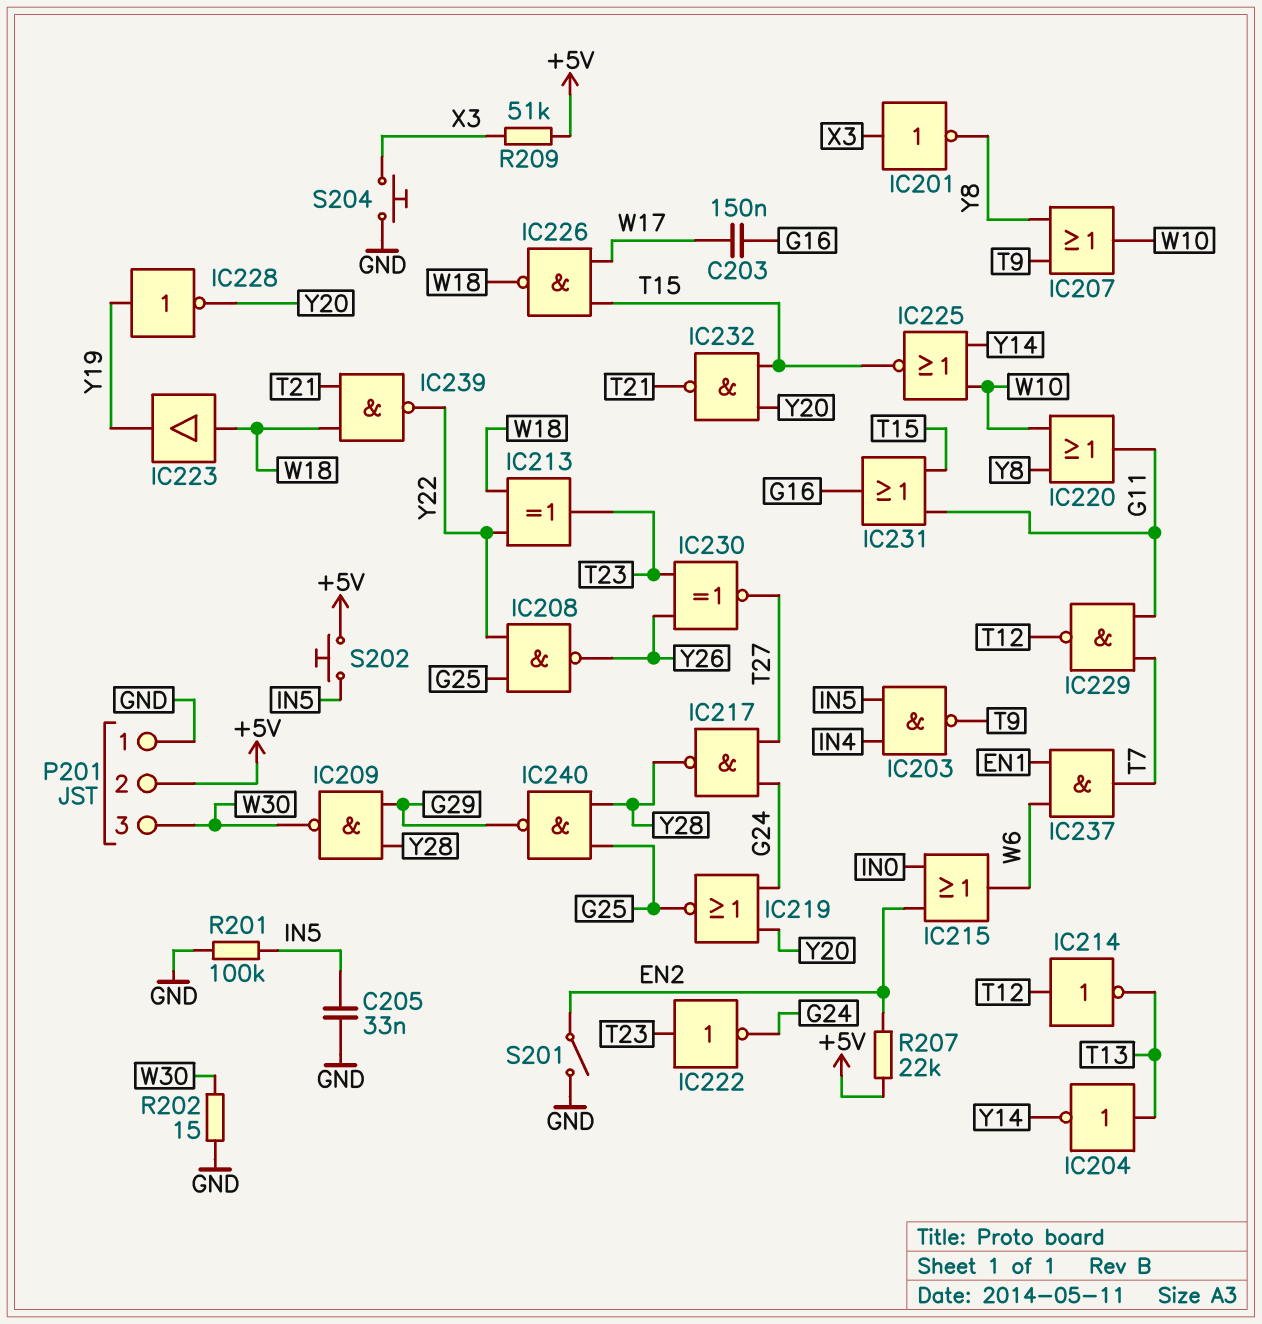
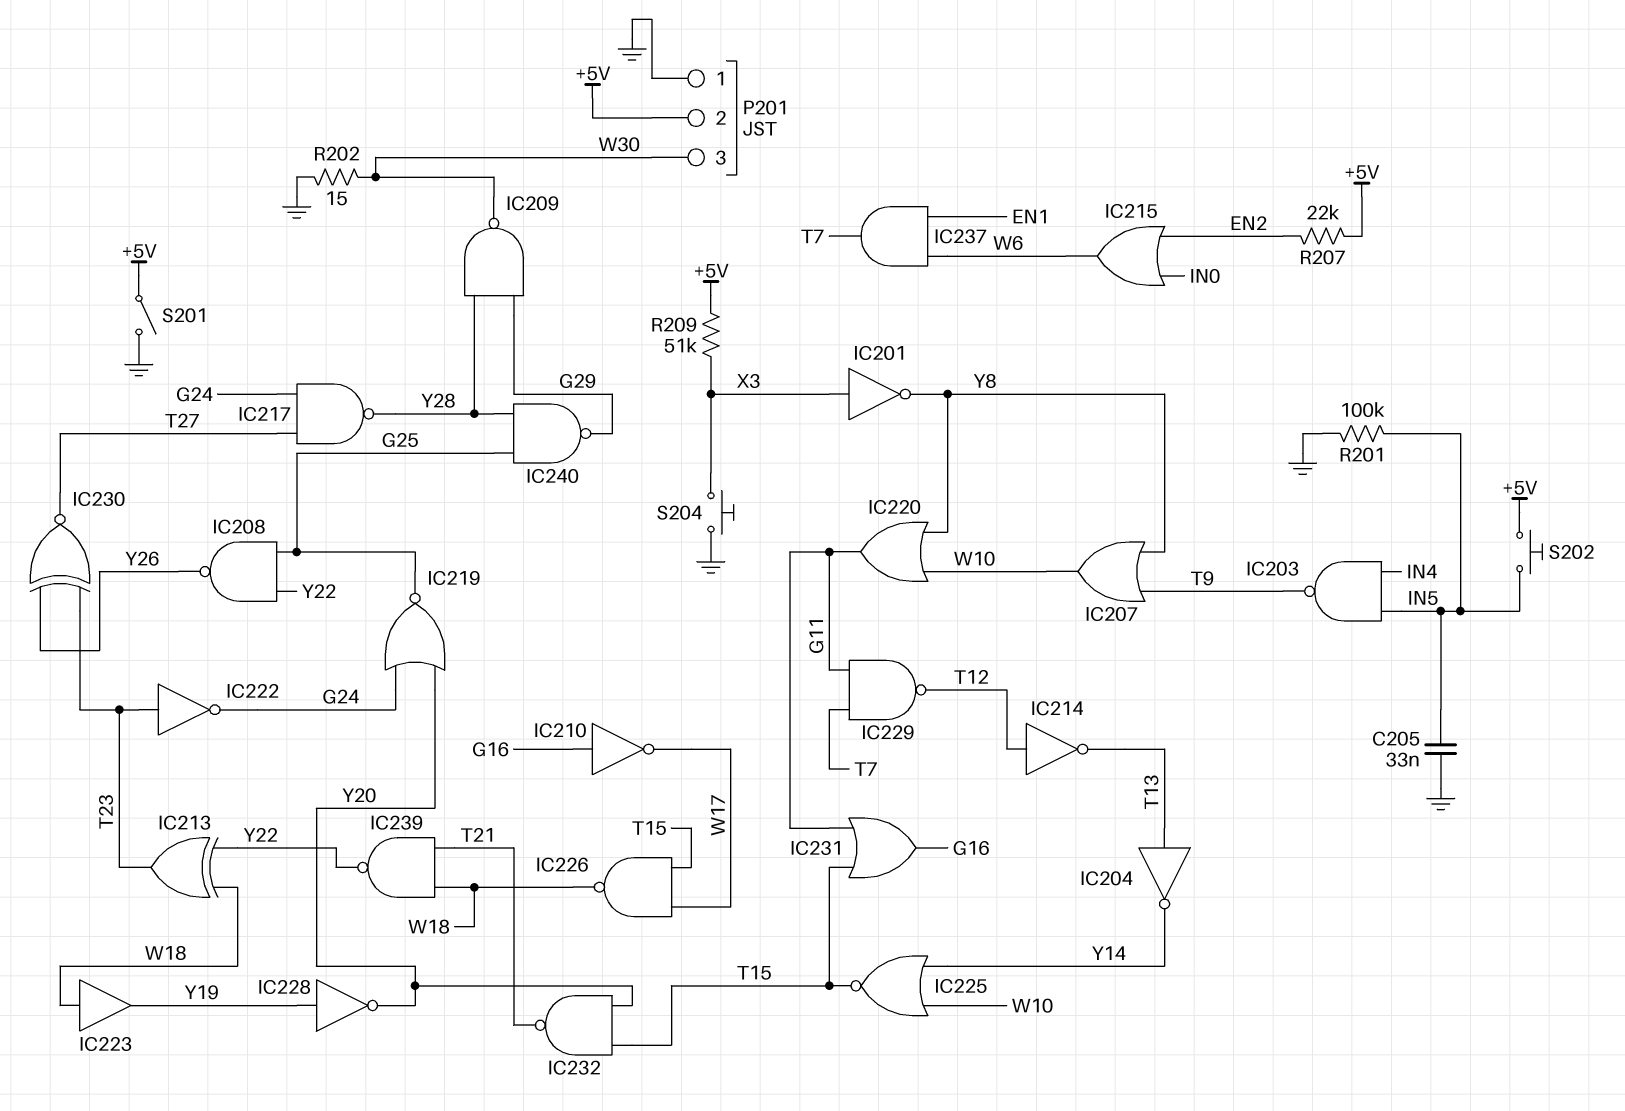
C203: 150nF (G16, W17) -> none
IC210: none -> NOT (in G16, out W17)
S201: switch (EN2, GND) -> switch (+5V, GND)

